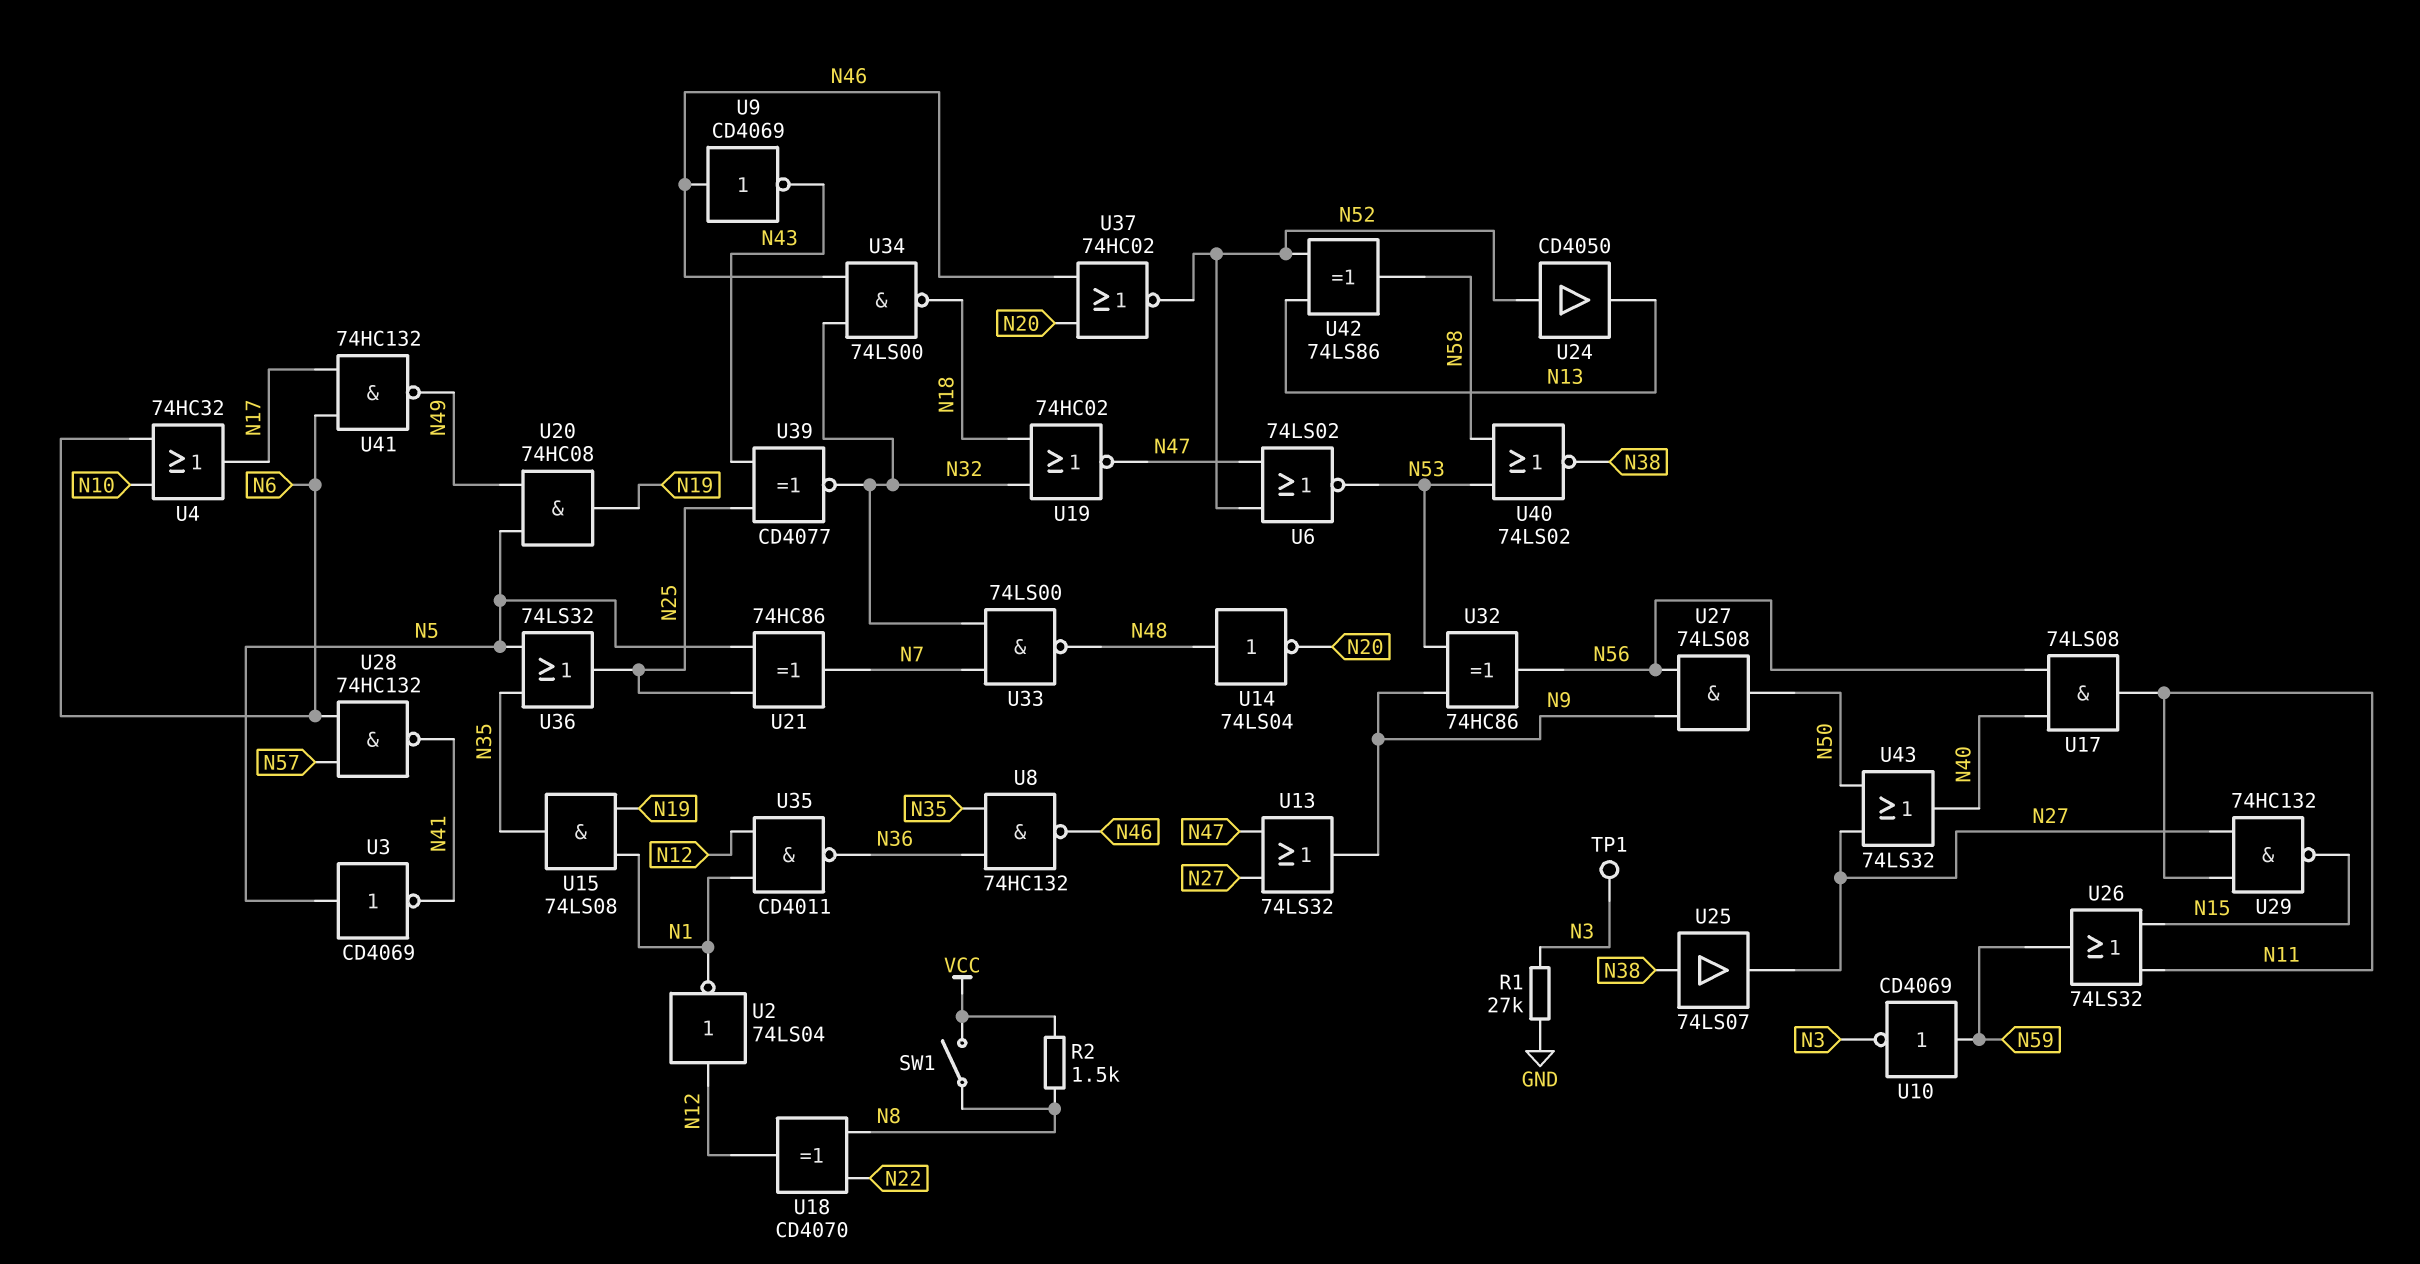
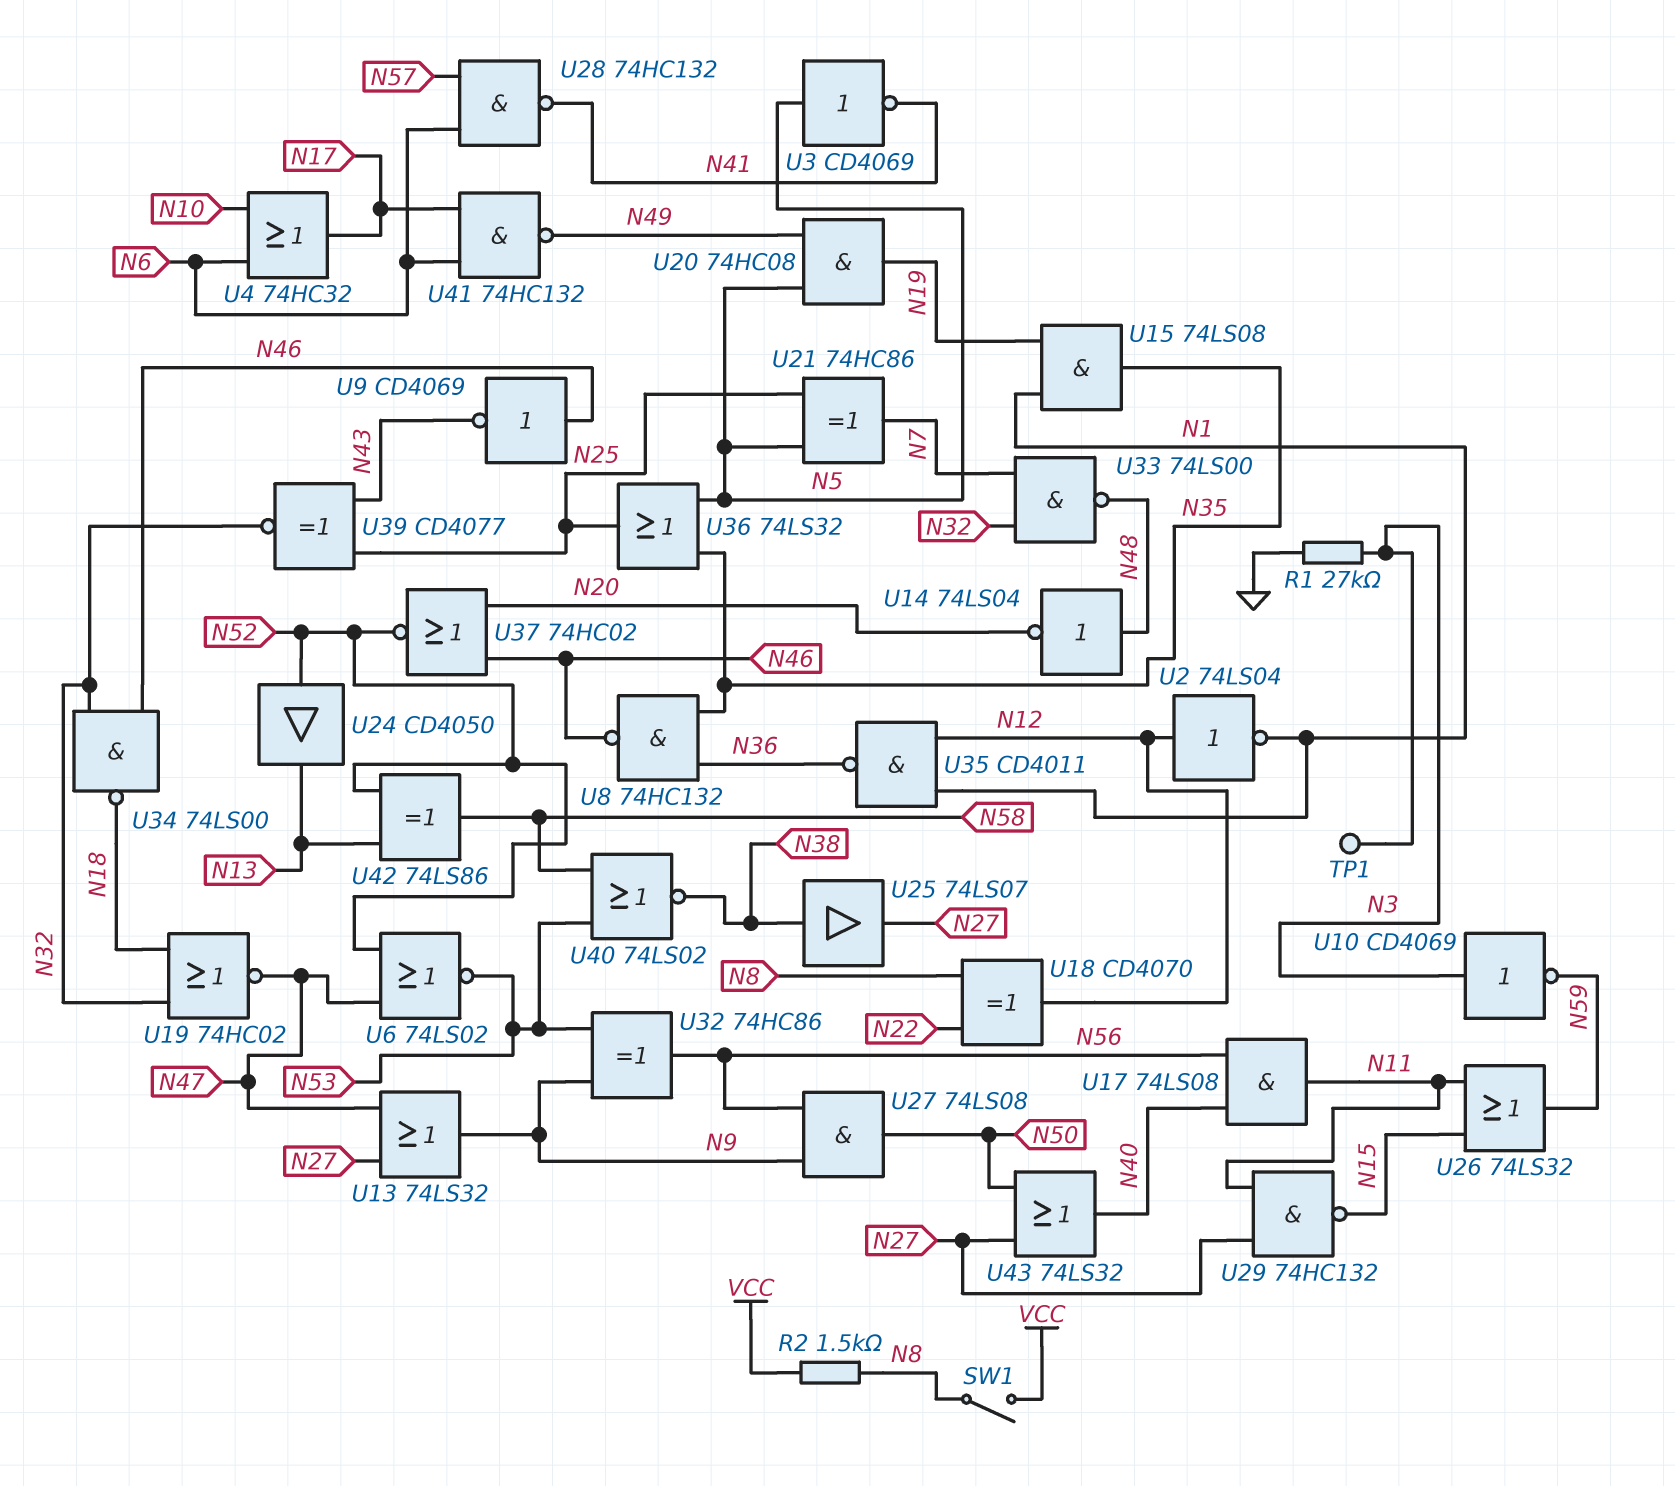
U10: NOT CD4069 (in N59, out N3) -> NOT CD4069 (in N3, out N59)

